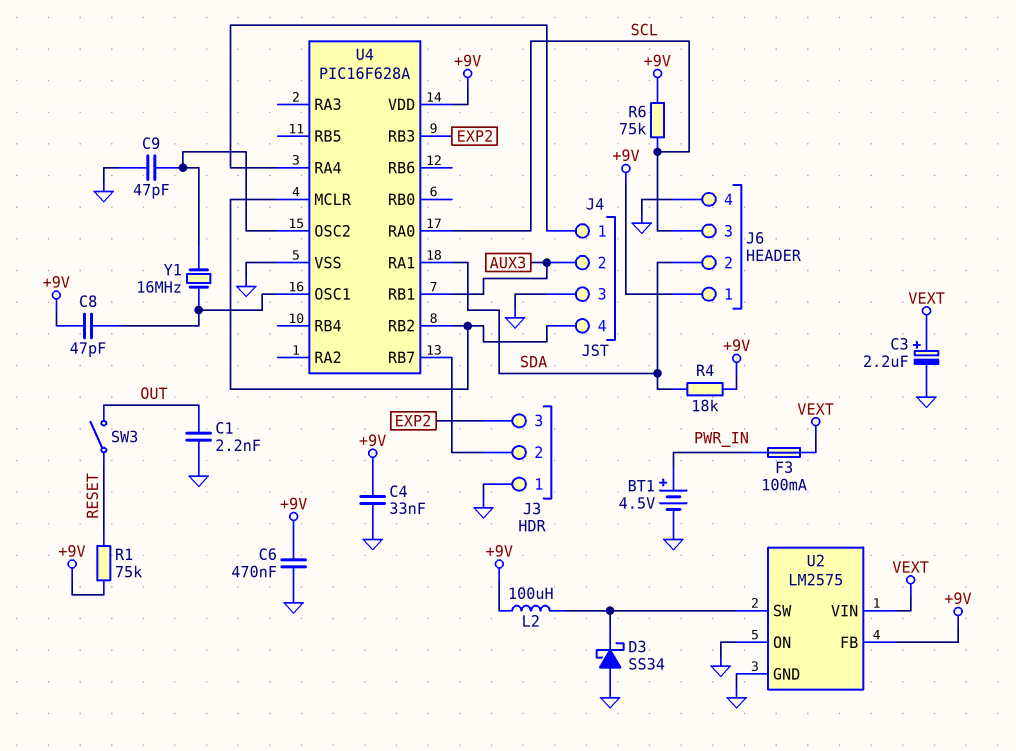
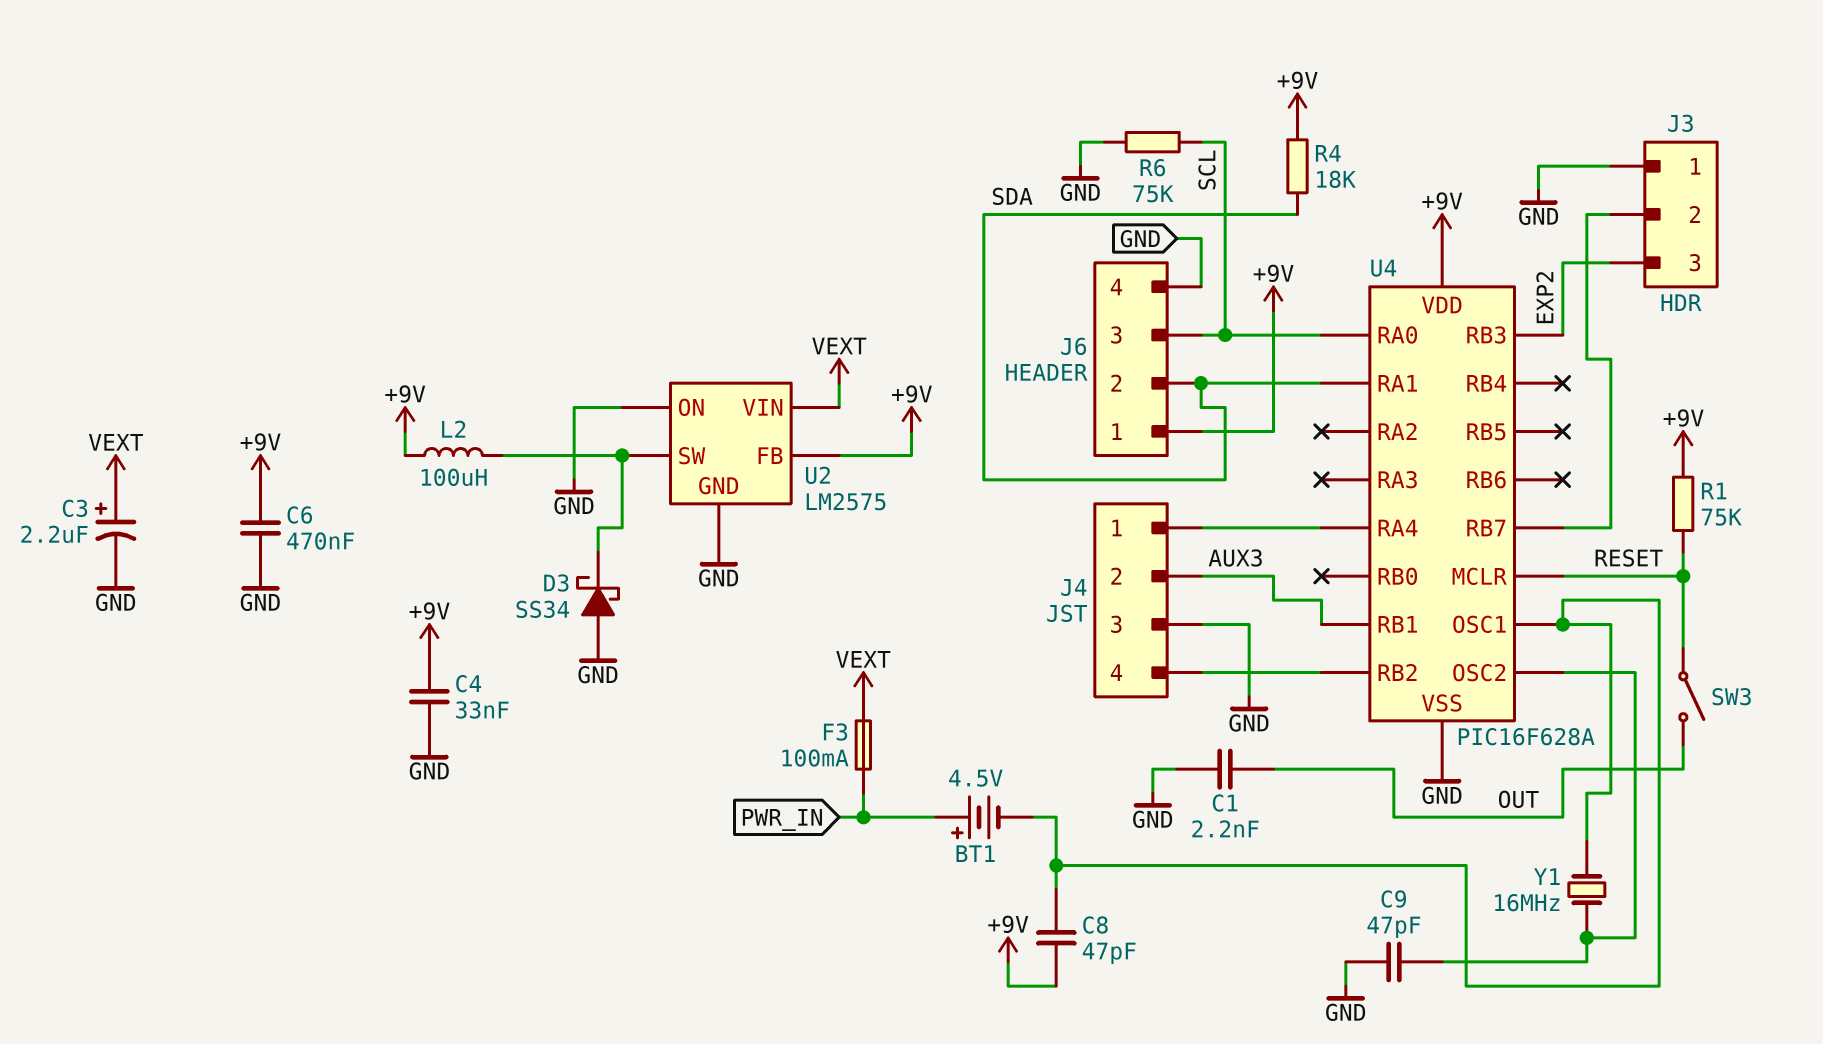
BT1: 4.5V (plus PWR_IN, minus GND) -> 4.5V (plus PWR_IN, minus U4/OSC1)
R6: 75k (+9V, SCL) -> 75k (GND, SCL)
U4 pin MCLR: J4/4 -> RESET

